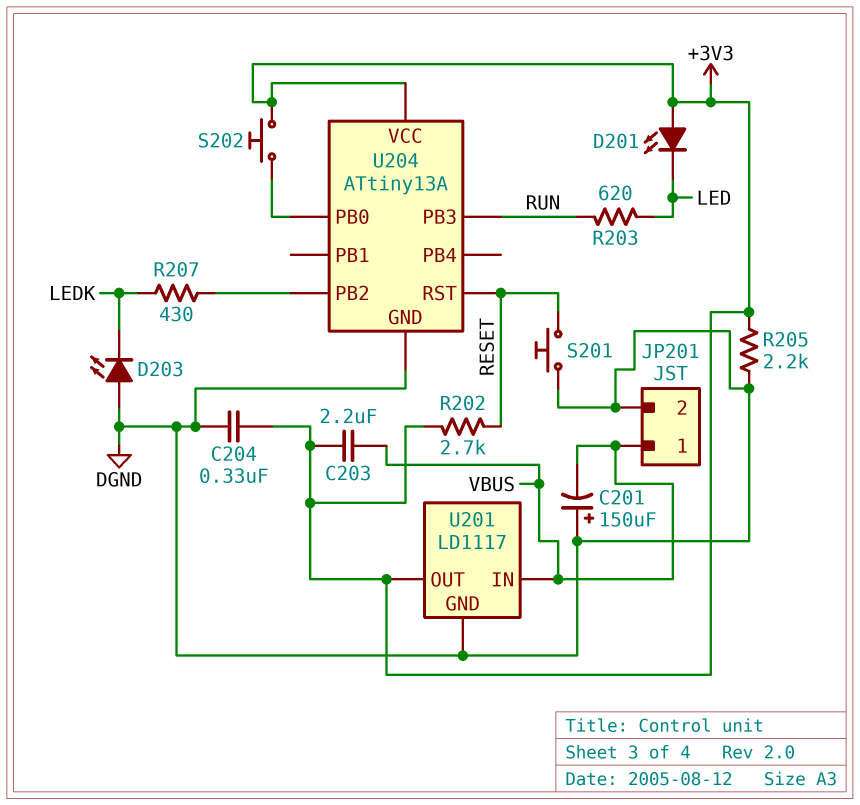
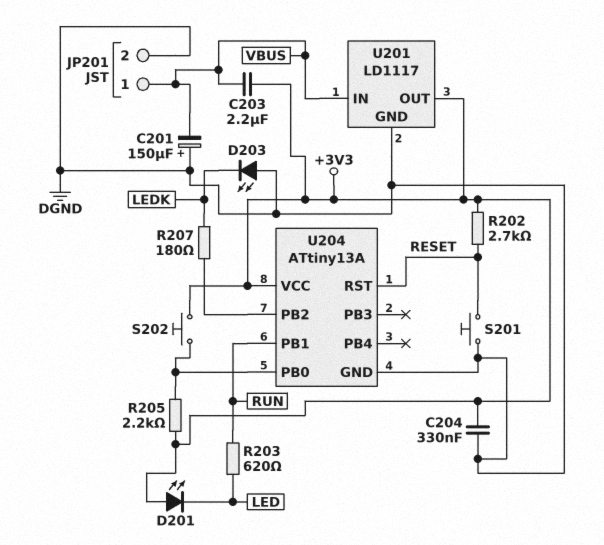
R205: 2.2k (+3V3, DGND) -> 2.2k (+3V3, U204/PB0)
R207: 430 (LEDK, U204/PB2) -> 180 (LEDK, U204/PB2)
U204 pin PB1: none -> RUN
U204 pin PB3: RUN -> none

